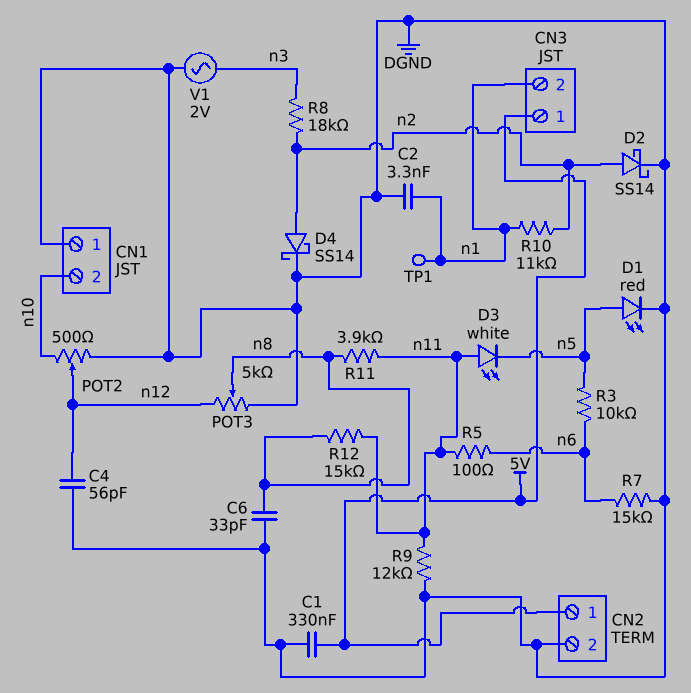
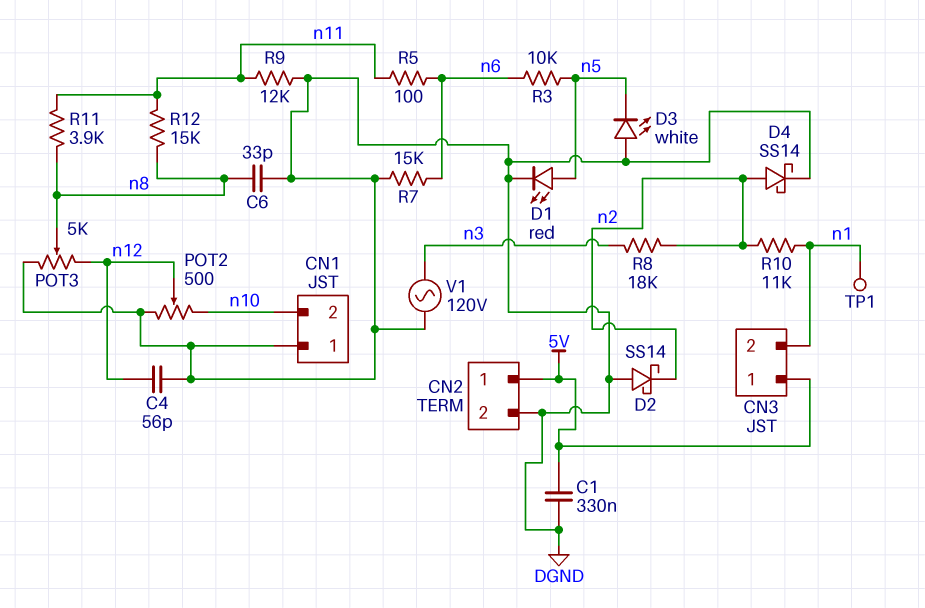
C2: 3.3nF (DGND, n1) -> none
D2: schottky SS14 (A n2, K DGND) -> schottky SS14 (A DGND, K n2)
D3: LED white (A n11, K n5) -> LED white (A DGND, K n5)
V1: AC 2V (DGND, n3) -> AC 120V (DGND, n3)

